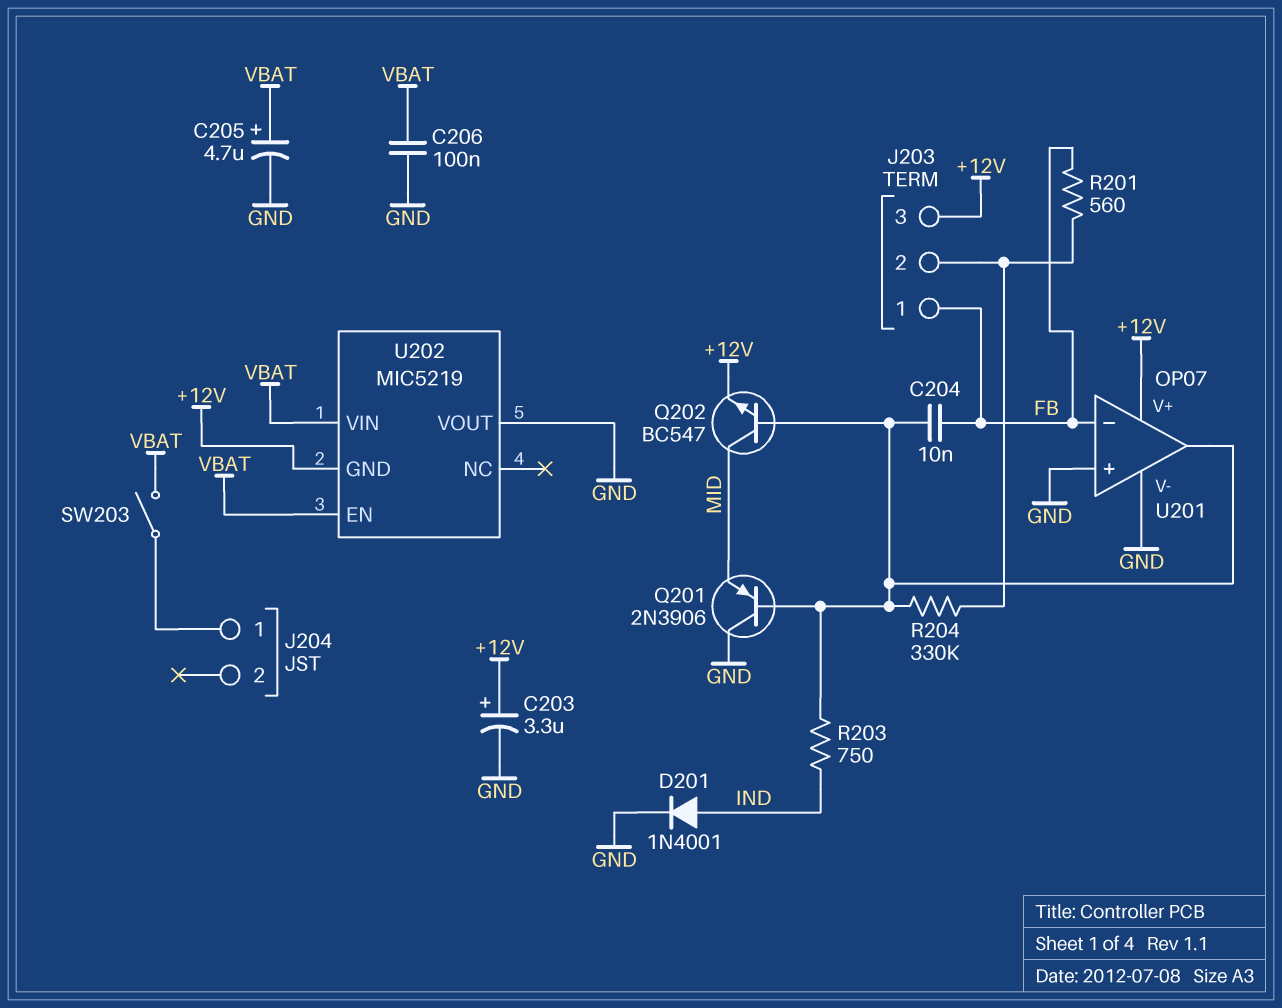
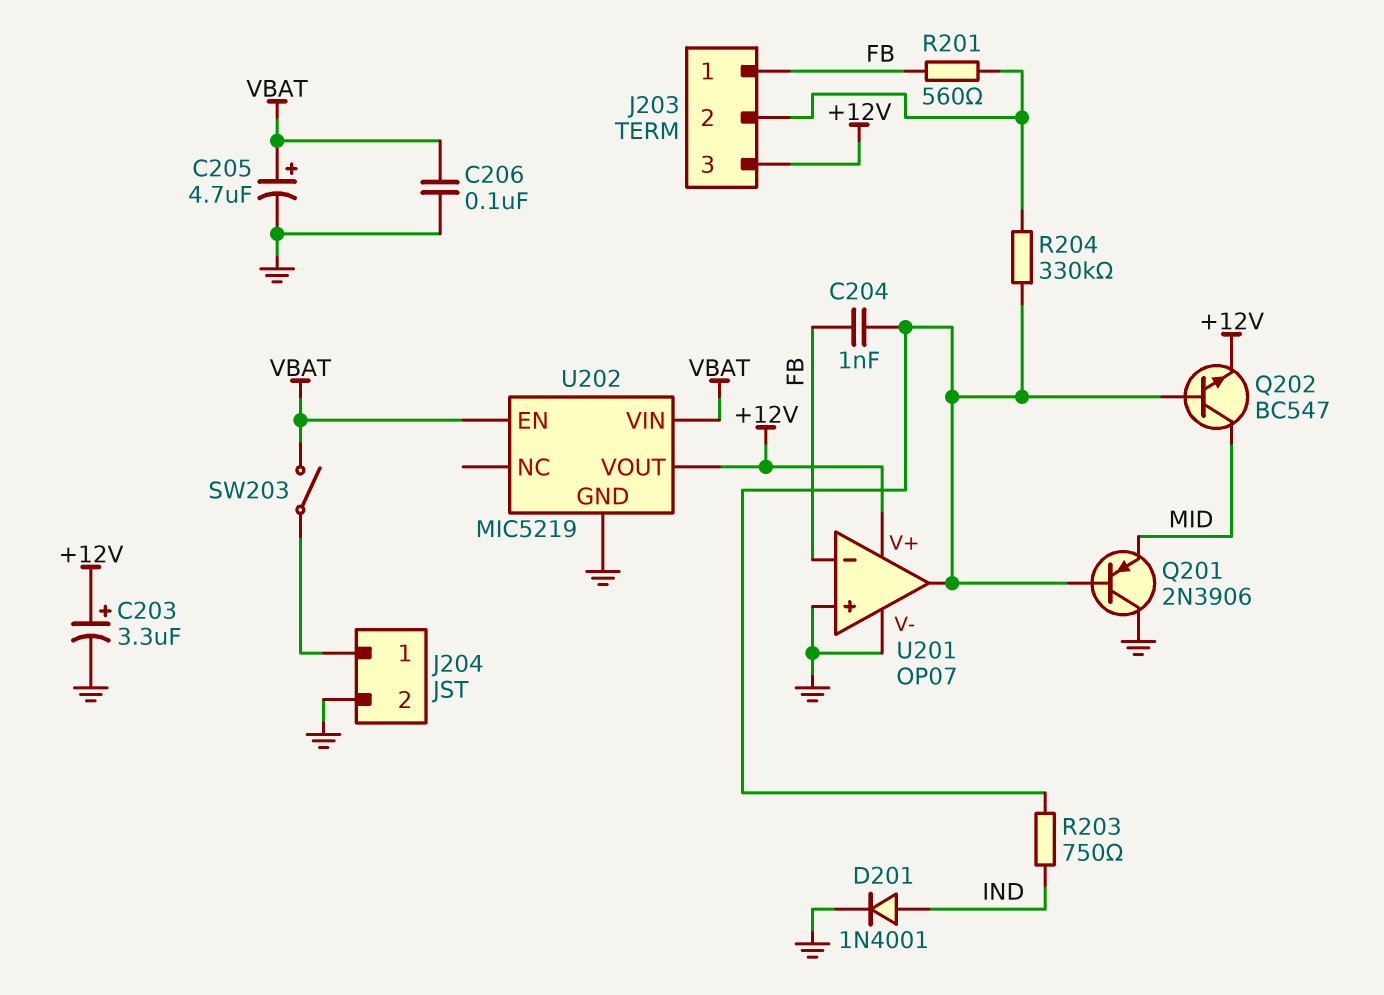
C204: 10nF (FB, U201/out) -> 1nF (FB, U201/out)
J204 pin 2: none -> GND
U202 pin GND: +12V -> GND
U202 pin VOUT: GND -> +12V

